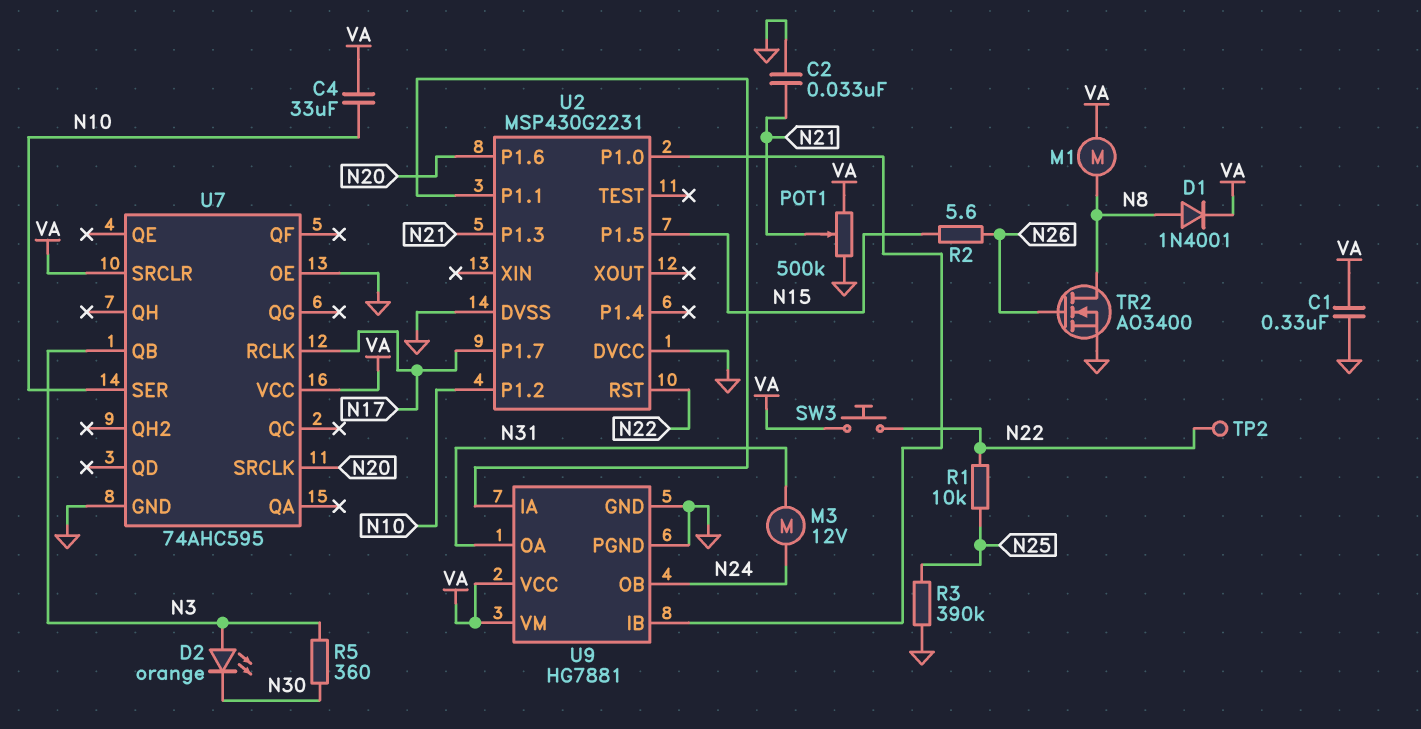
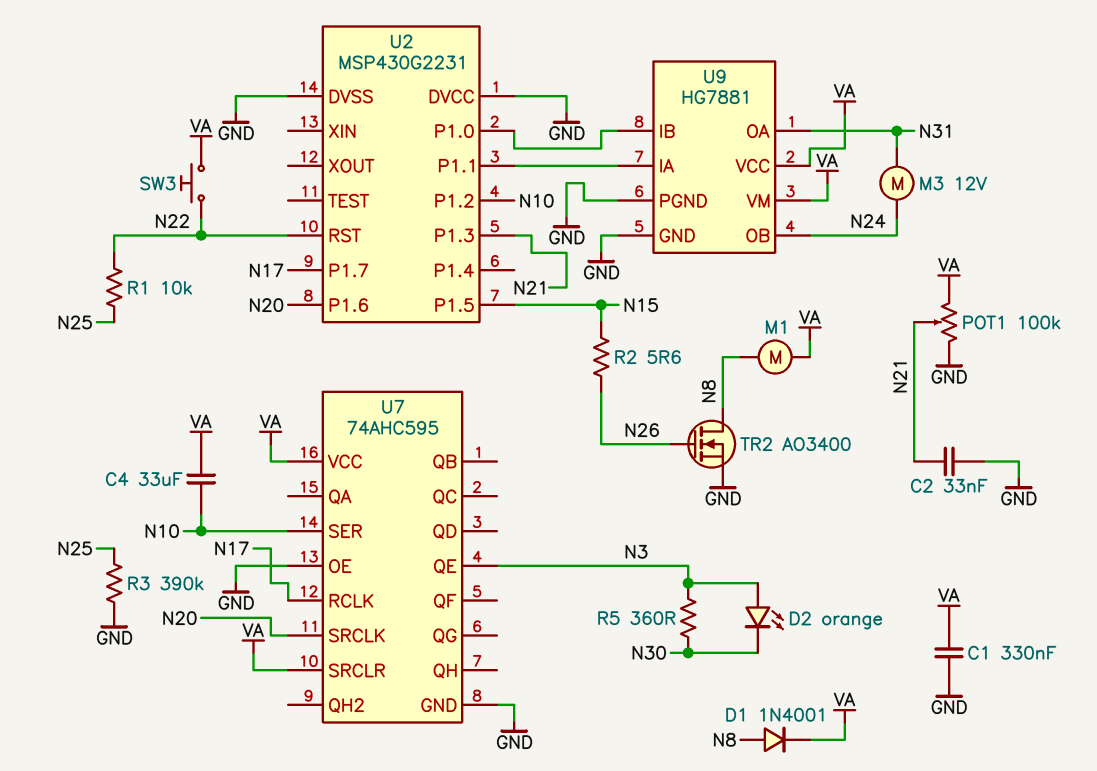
POT1: 500k (GND, VA, wiper N21) -> 100k (GND, VA, wiper N21)
TP2: test point (N22) -> none
U7 pin QB: N3 -> none
U7 pin QE: none -> N3

